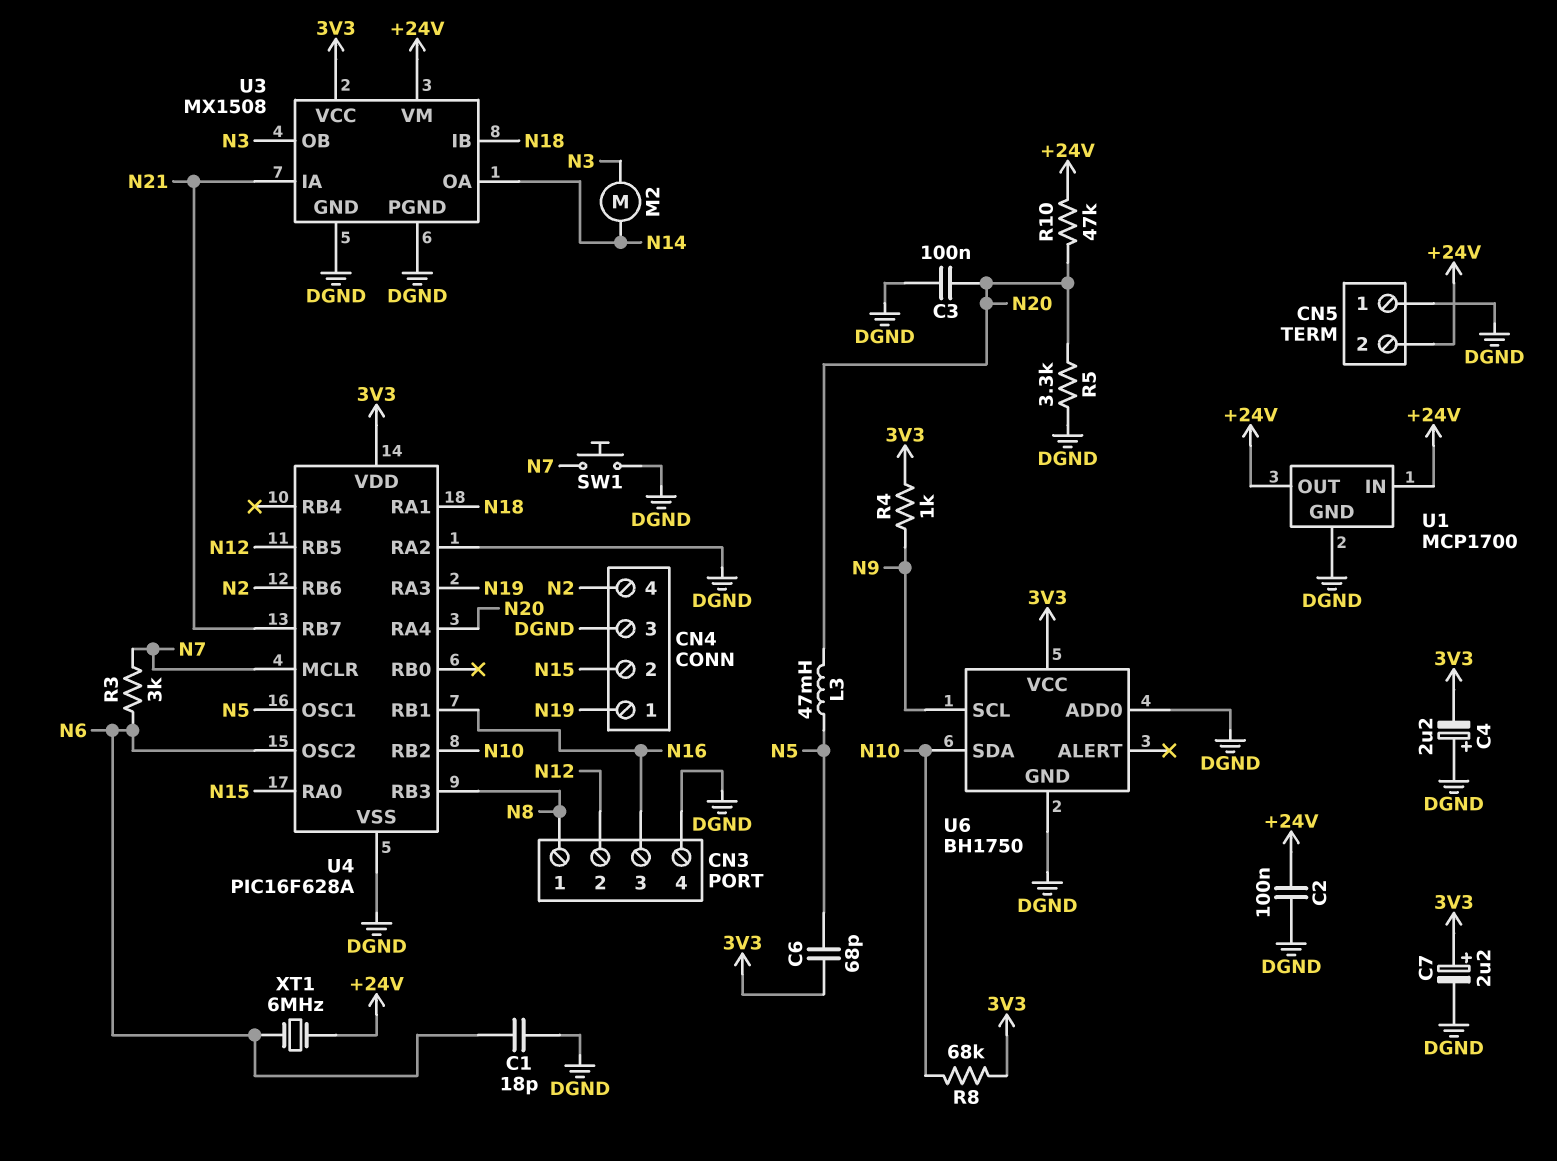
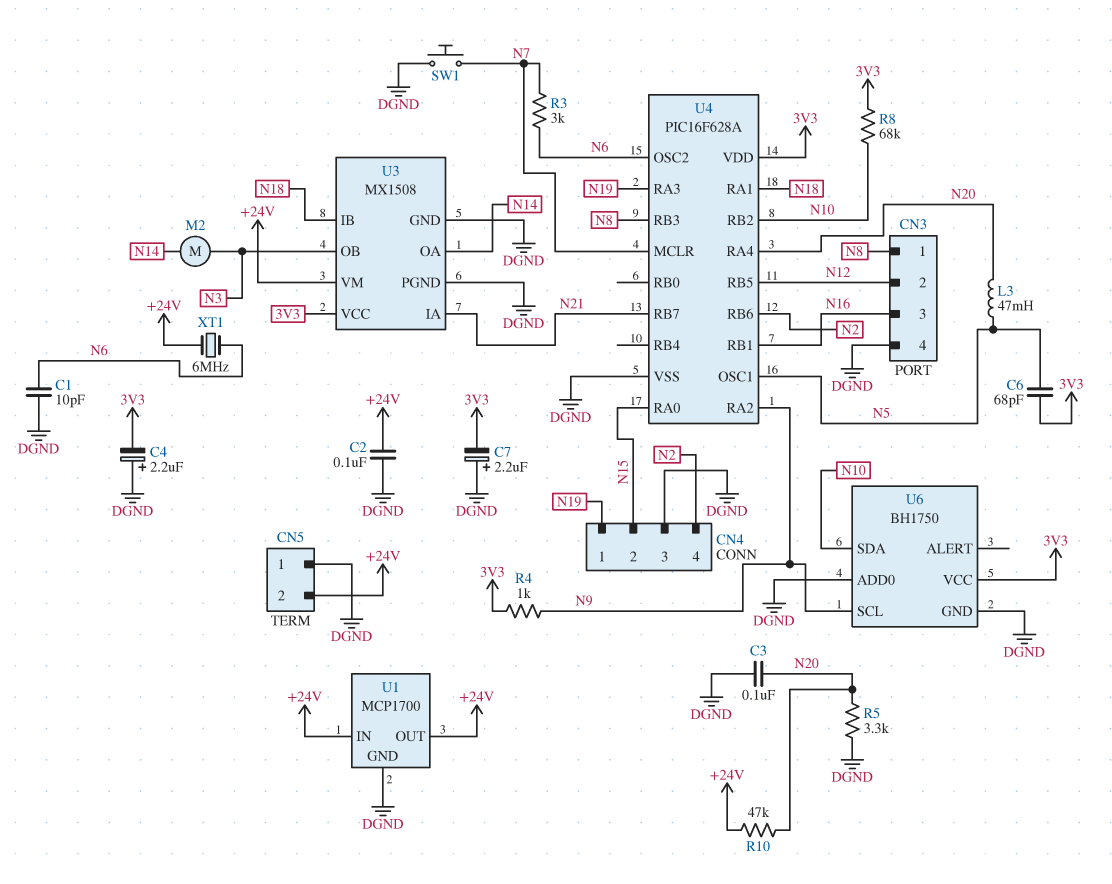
C1: 18pF (DGND, N6) -> 10pF (DGND, N6)
C7: 2.2uF (plus 3V3, minus DGND) -> 2.2uF (plus DGND, minus 3V3)
U4 pin RA2: DGND -> N9

